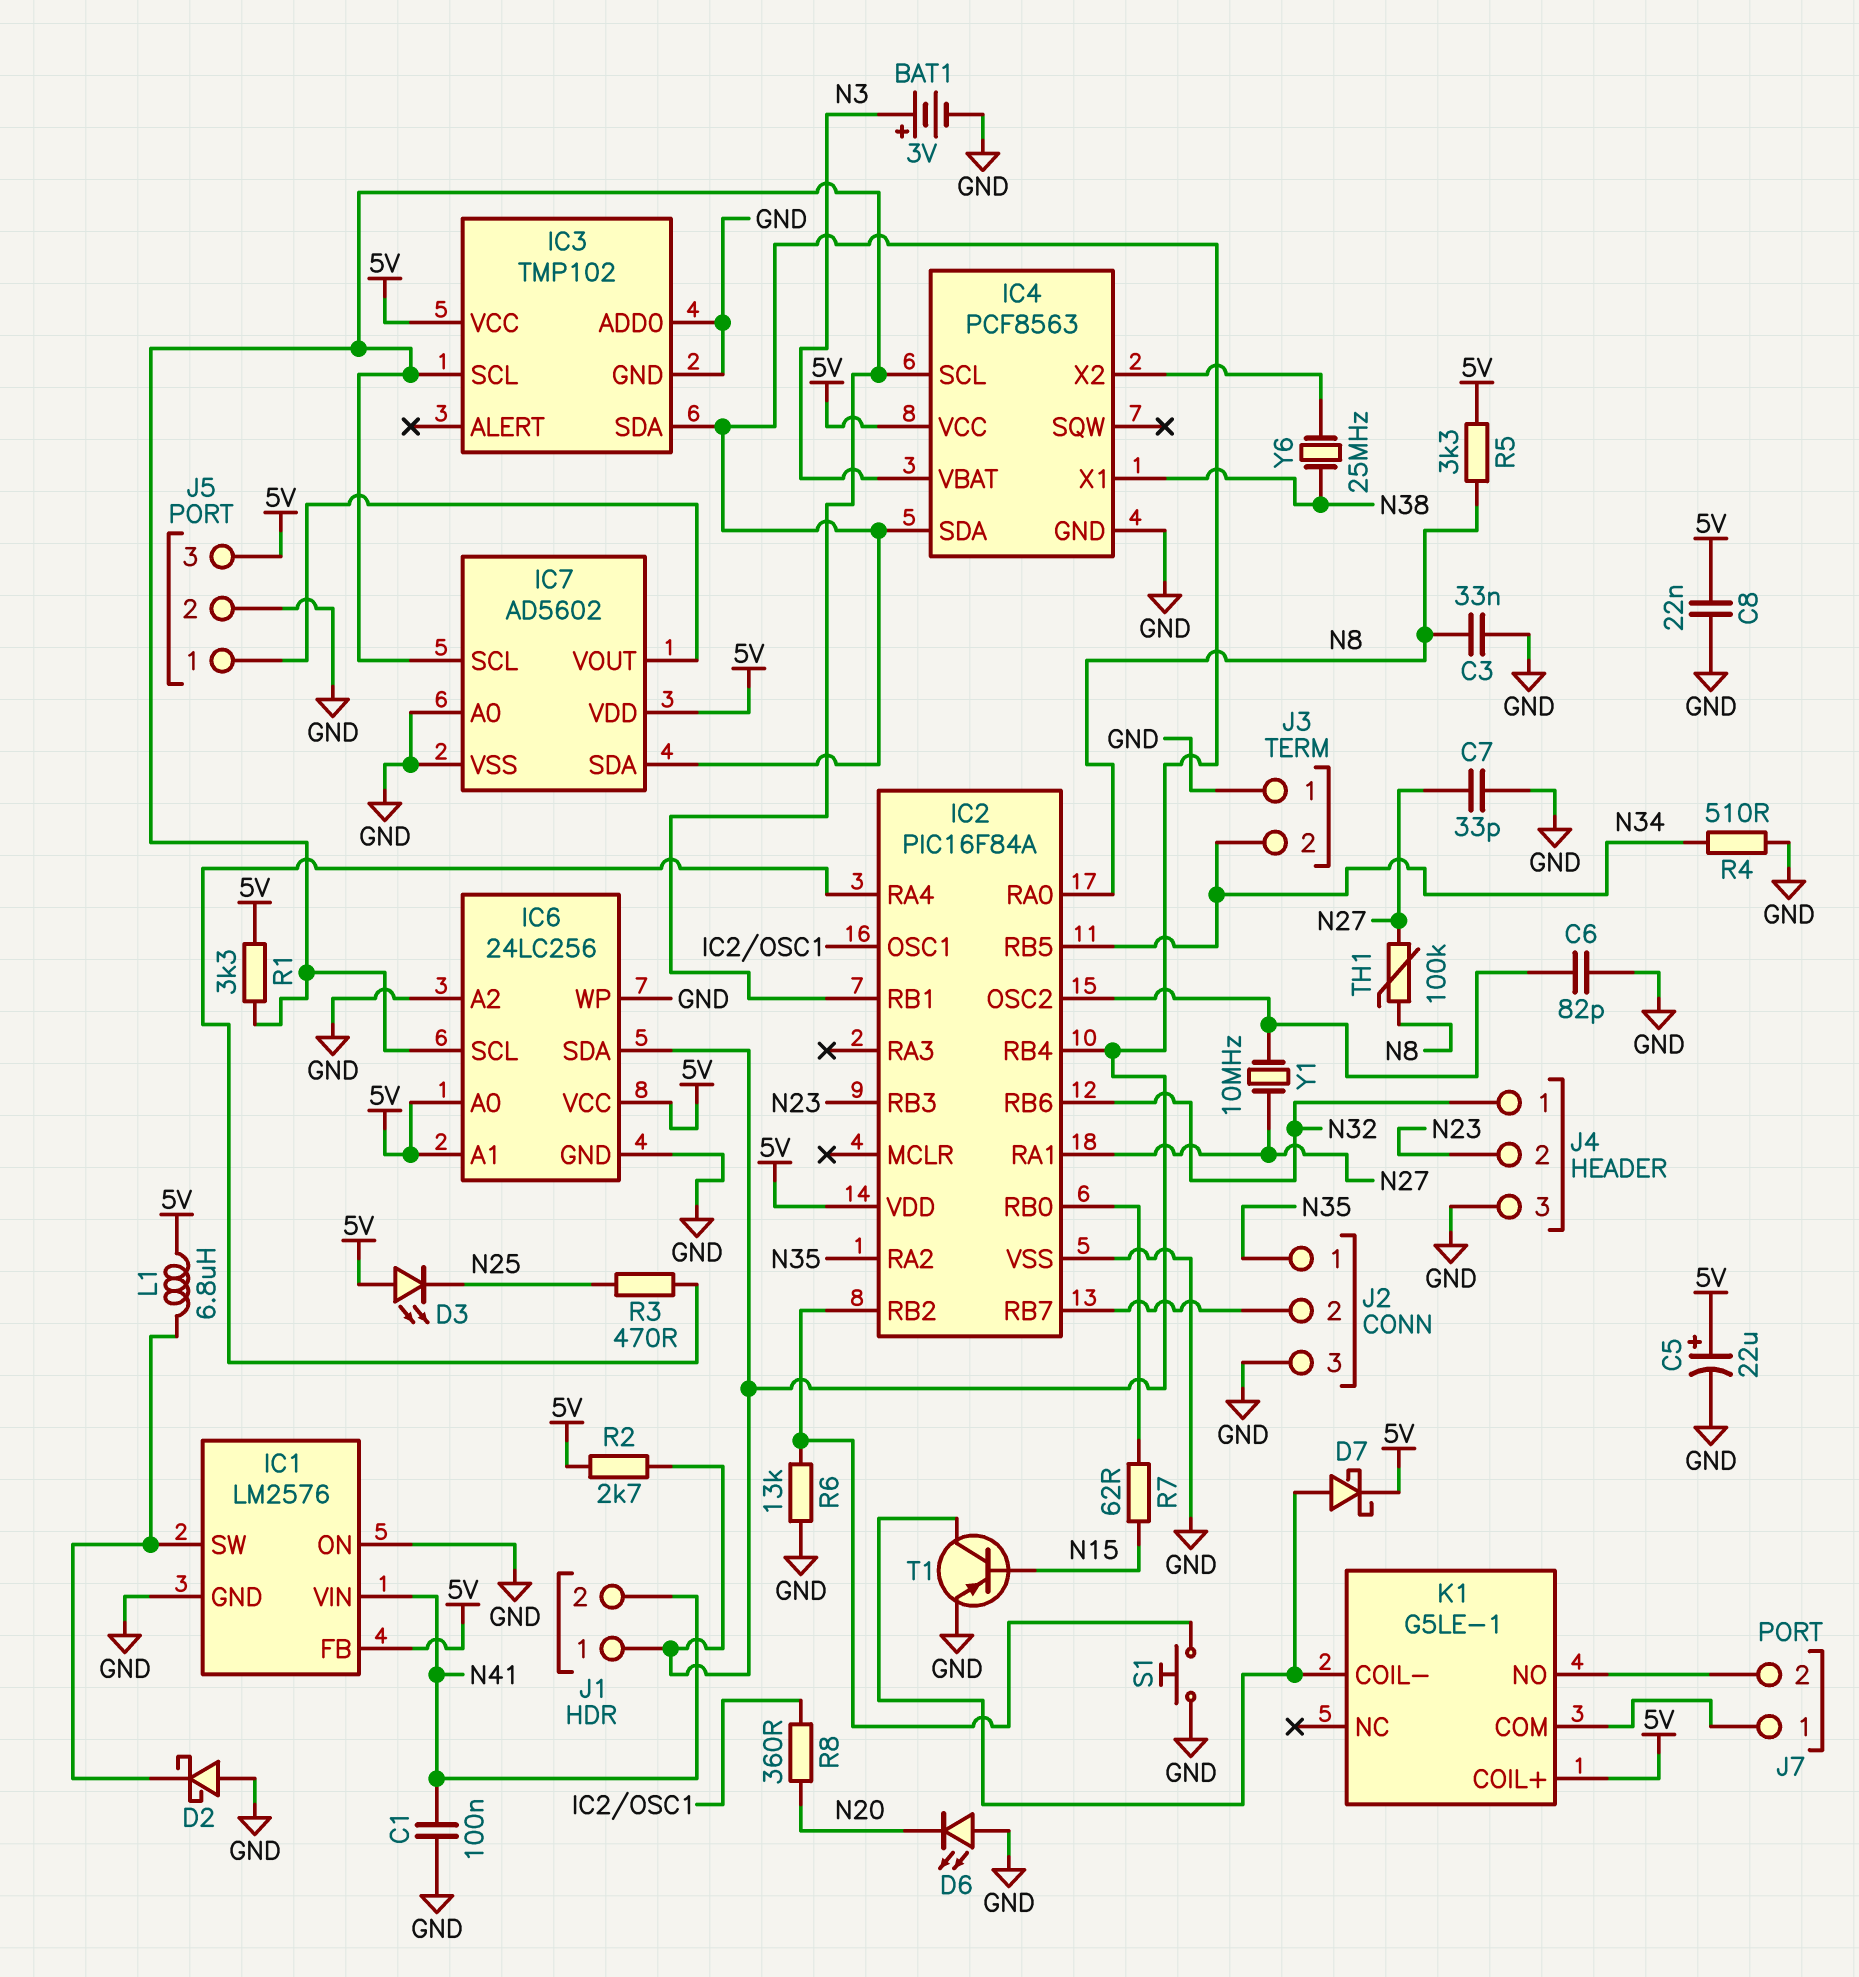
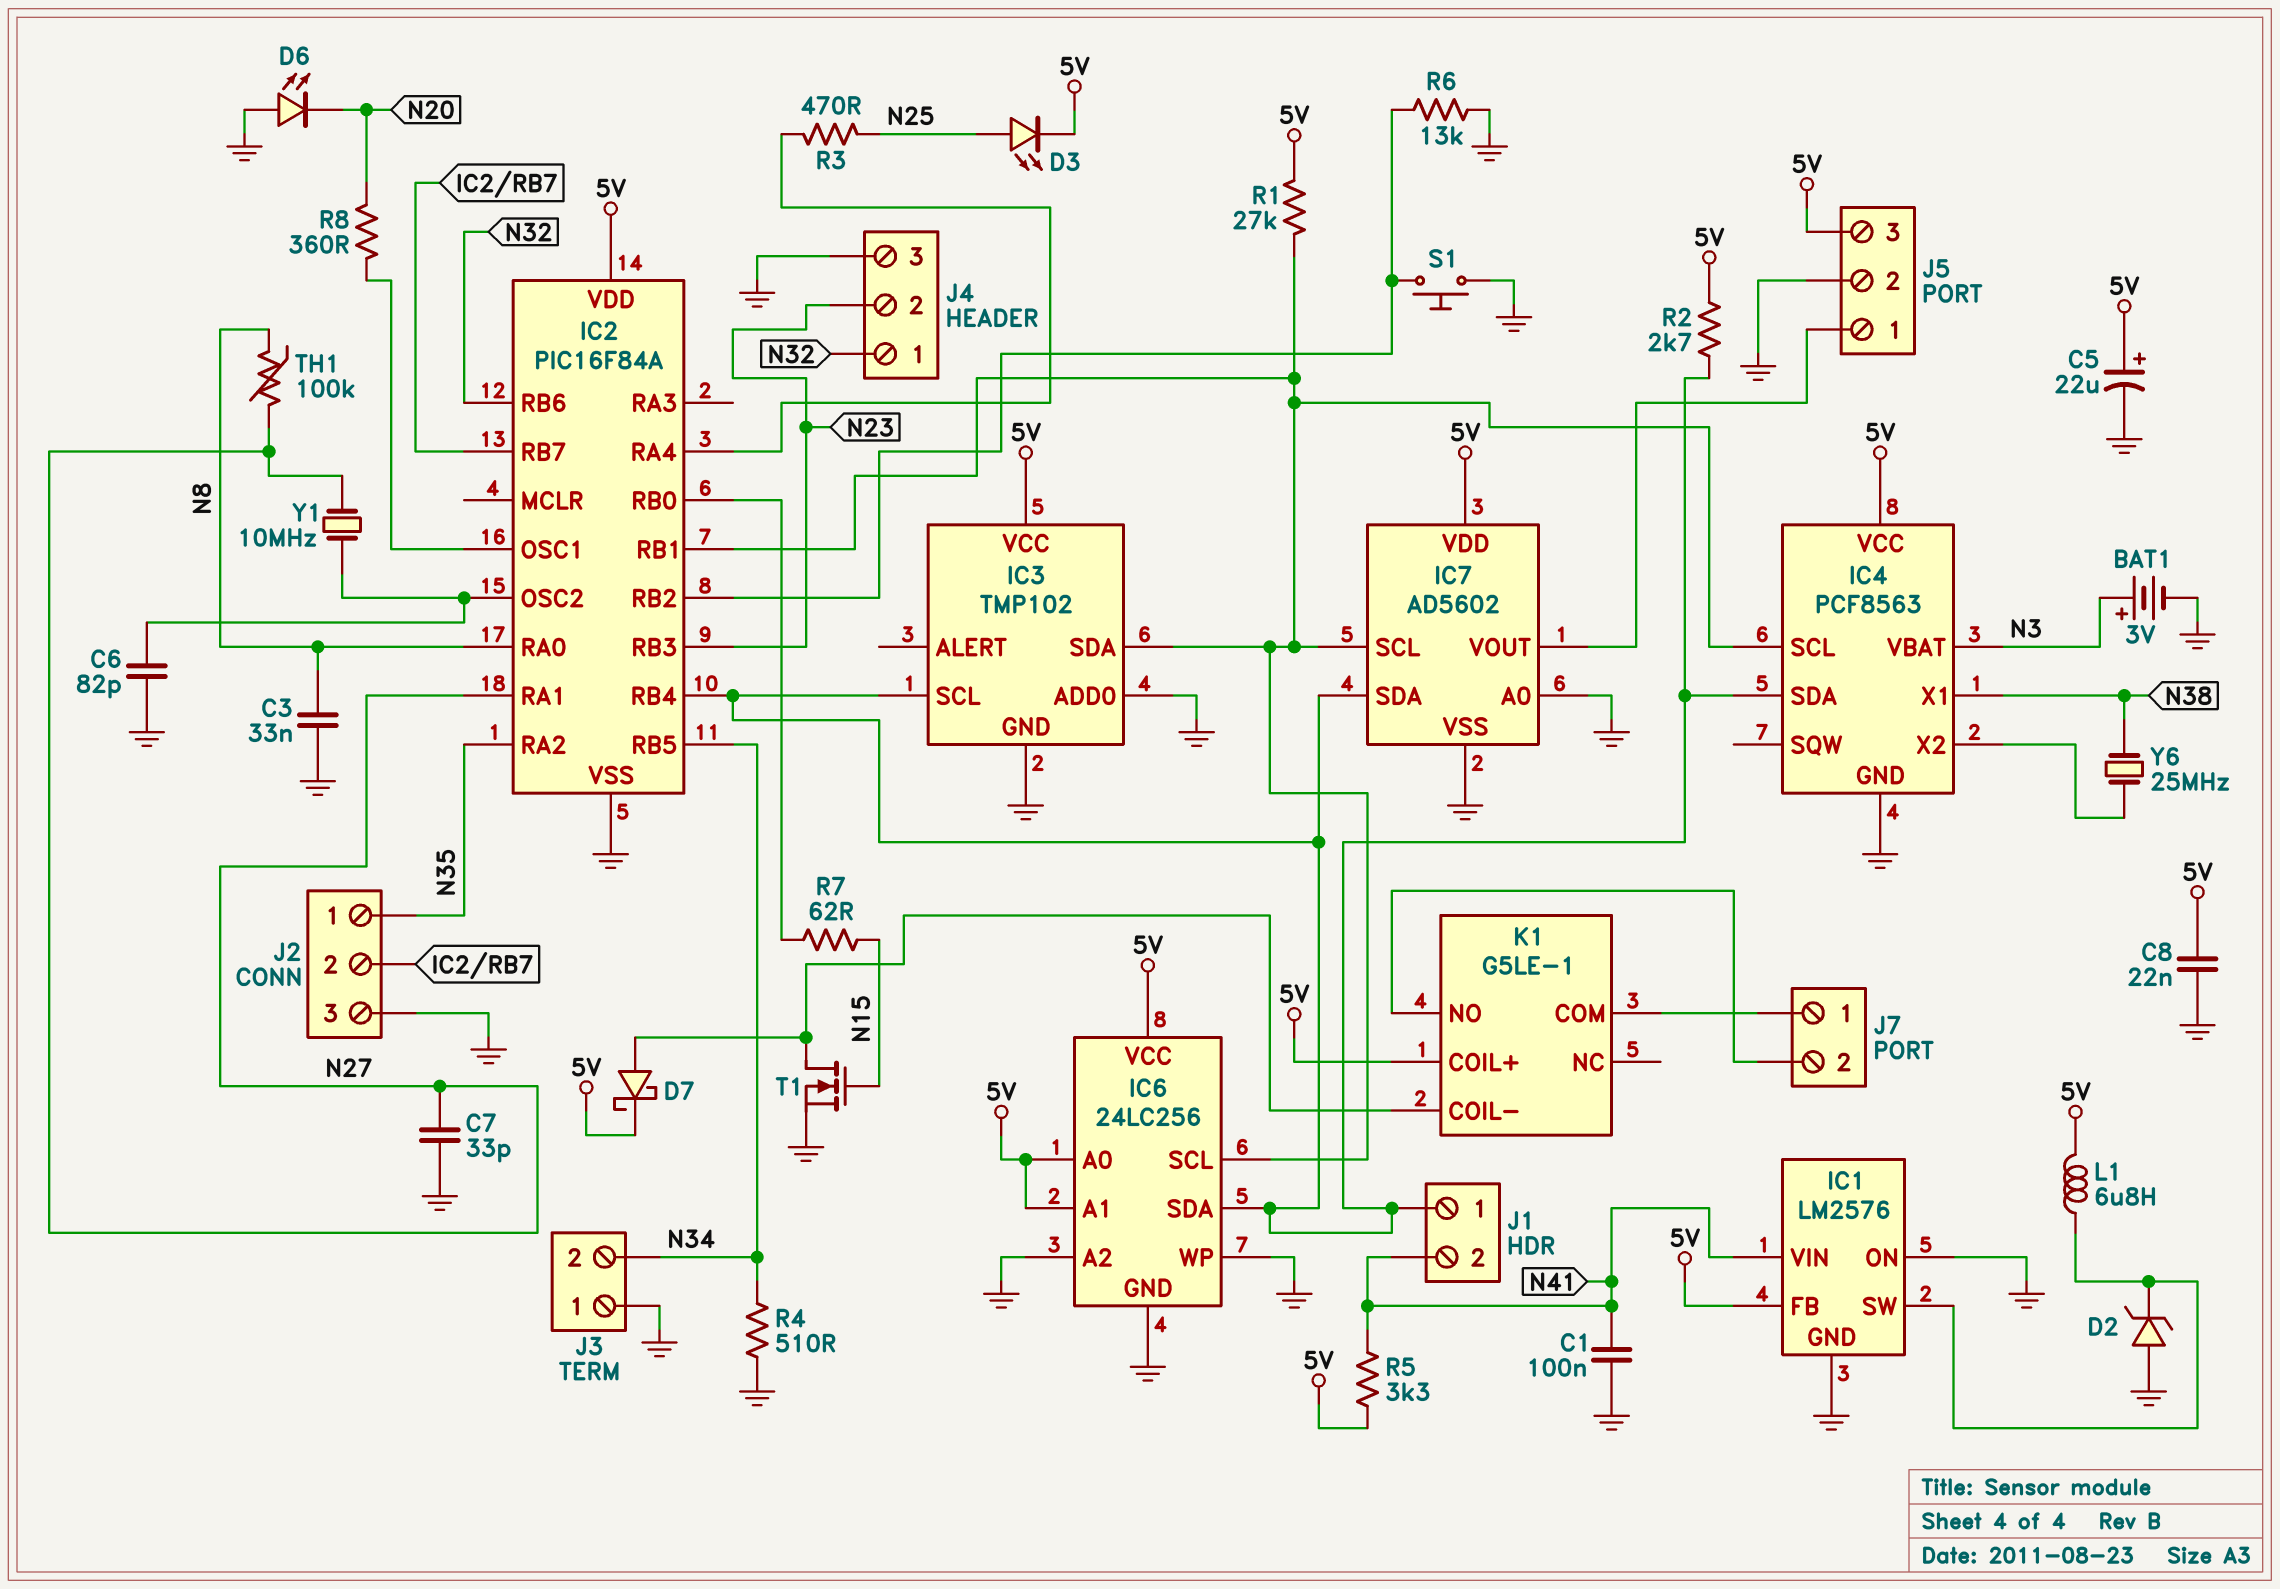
D2: schottky (A GND, K IC1/SW) -> zener (A GND, K IC1/SW)
D3: LED (A 5V, K N25) -> LED (A N25, K 5V)
IC3 pin SCL: IC2/RB1 -> IC2/RB4
IC3 pin SDA: IC2/RB4 -> IC2/RB1
R1: 3.3k (5V, IC2/RB1) -> 27k (5V, IC2/RB1)
R5: 3.3k (5V, N8) -> 3.3k (5V, N41)
T1: PNP (B N15, C K1/COIL-, E GND) -> NMOS (G N15, D K1/COIL-, S GND)

